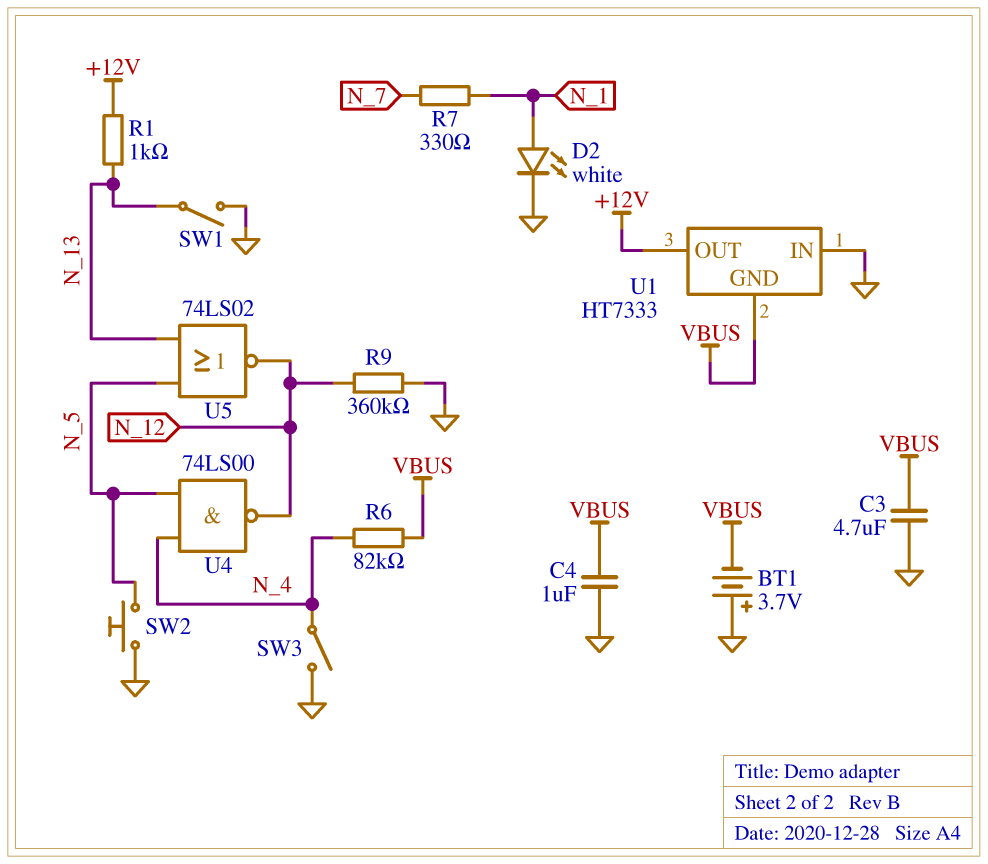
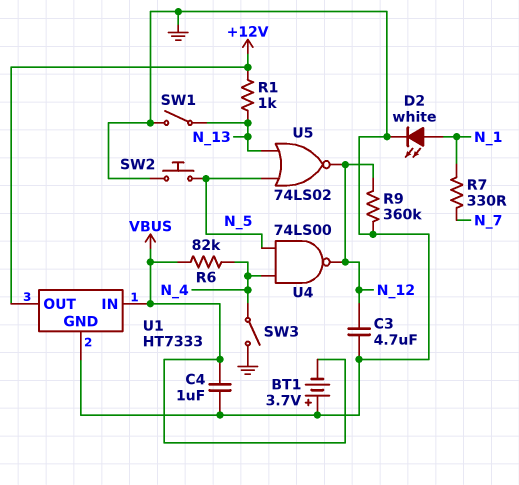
C3: 4.7uF (GND, VBUS) -> 4.7uF (GND, N_12)
U1 pin GND: VBUS -> GND
U1 pin IN: GND -> VBUS

